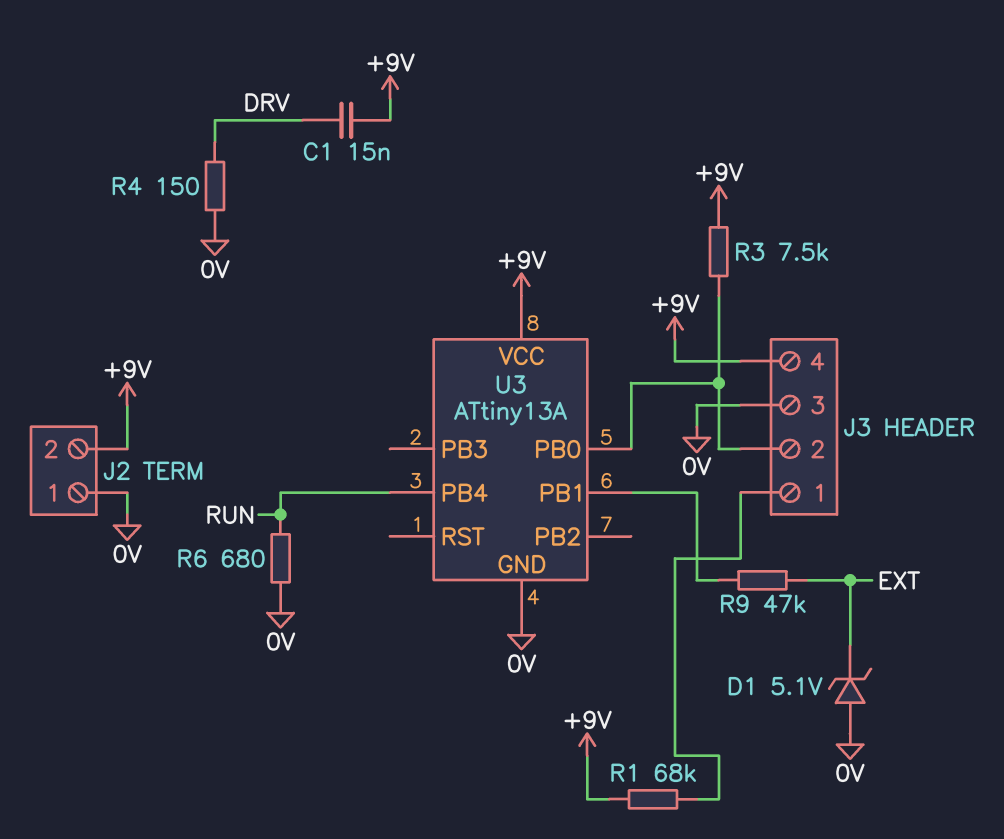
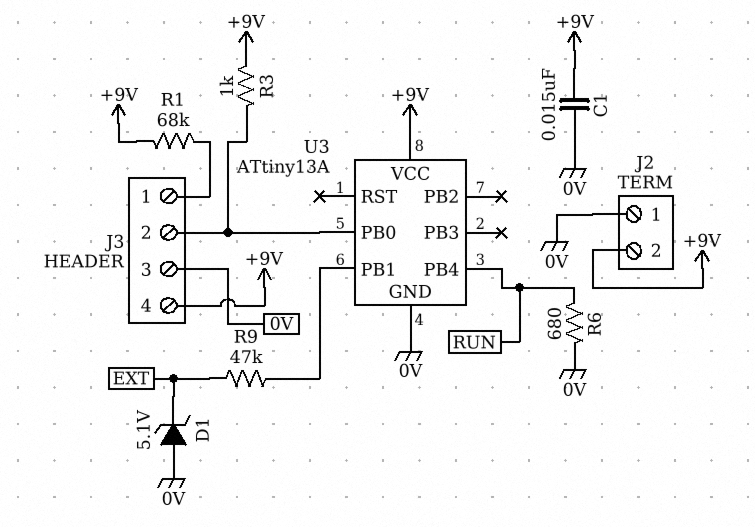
C1: 15nF (+9V, DRV) -> 15nF (+9V, 0V)
R3: 7.5k (+9V, J3/2) -> 1k (+9V, J3/2)
R4: 150 (0V, DRV) -> none

